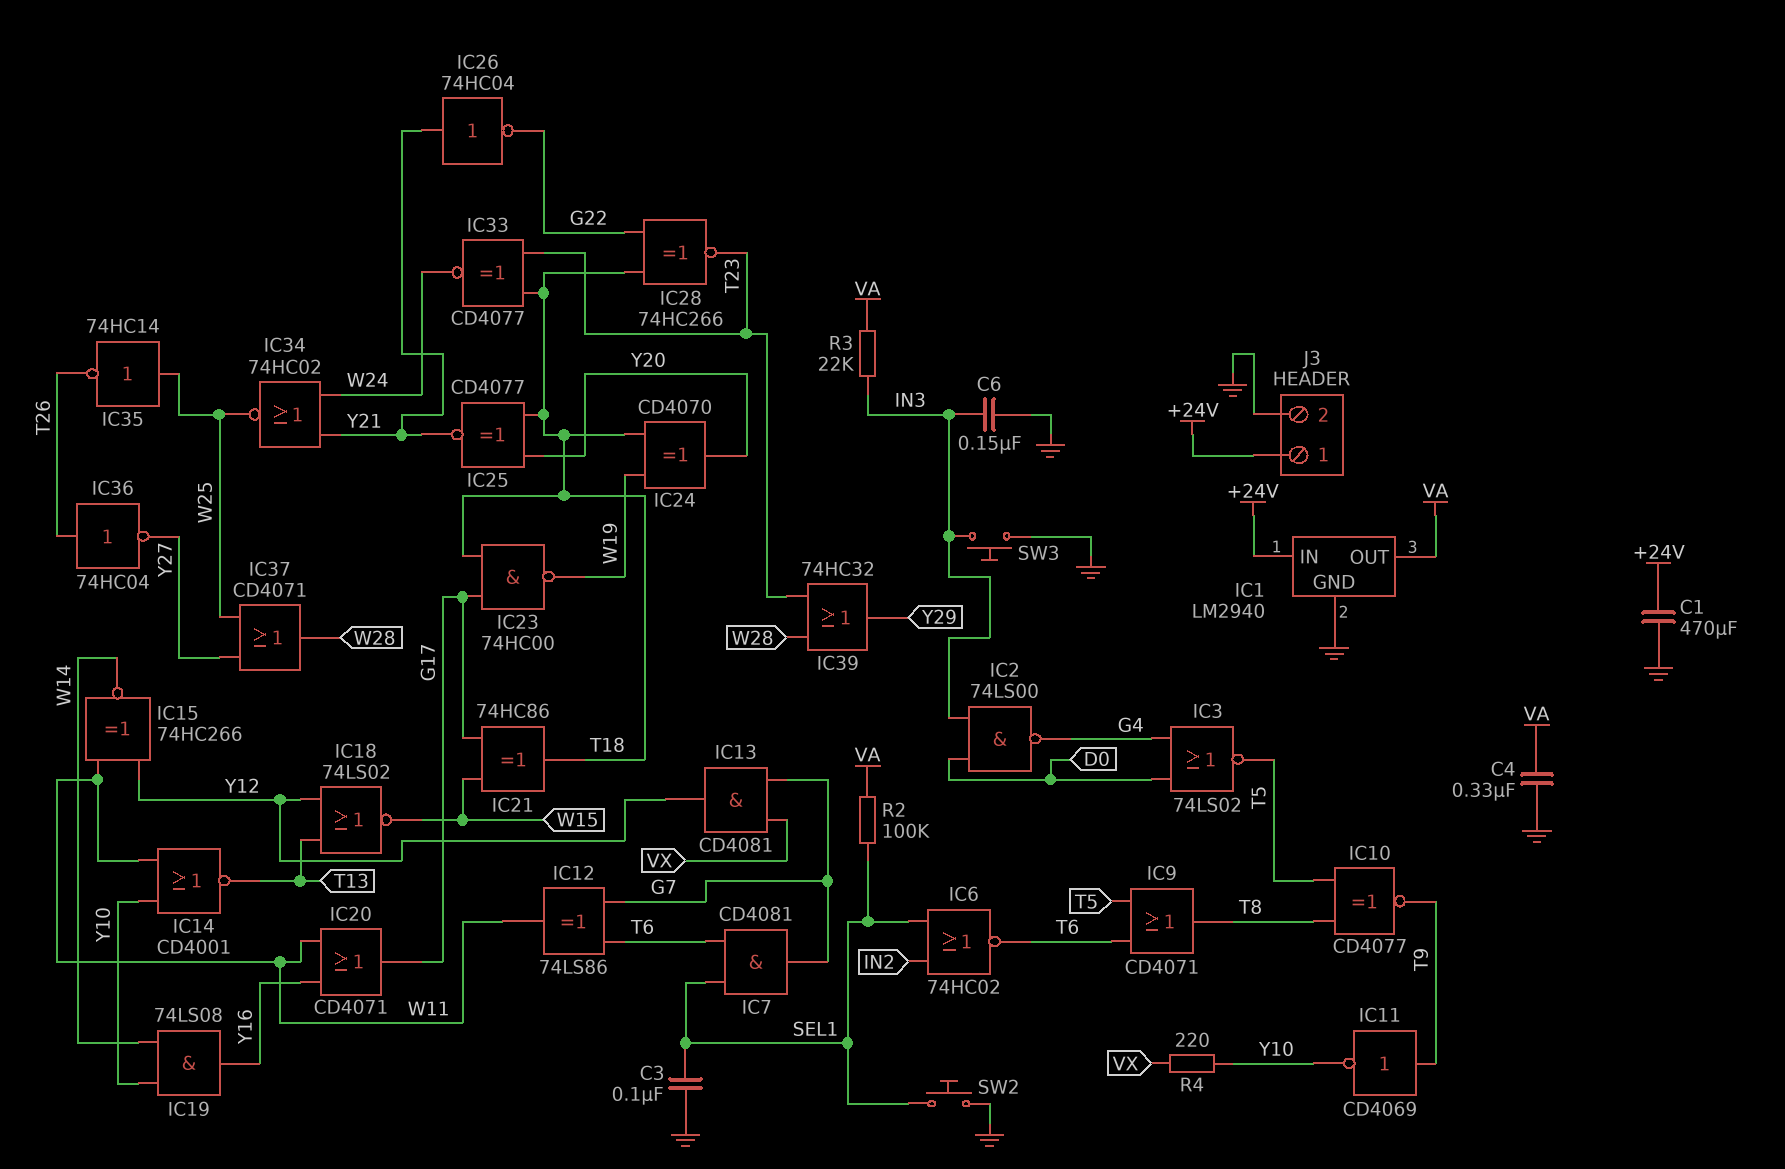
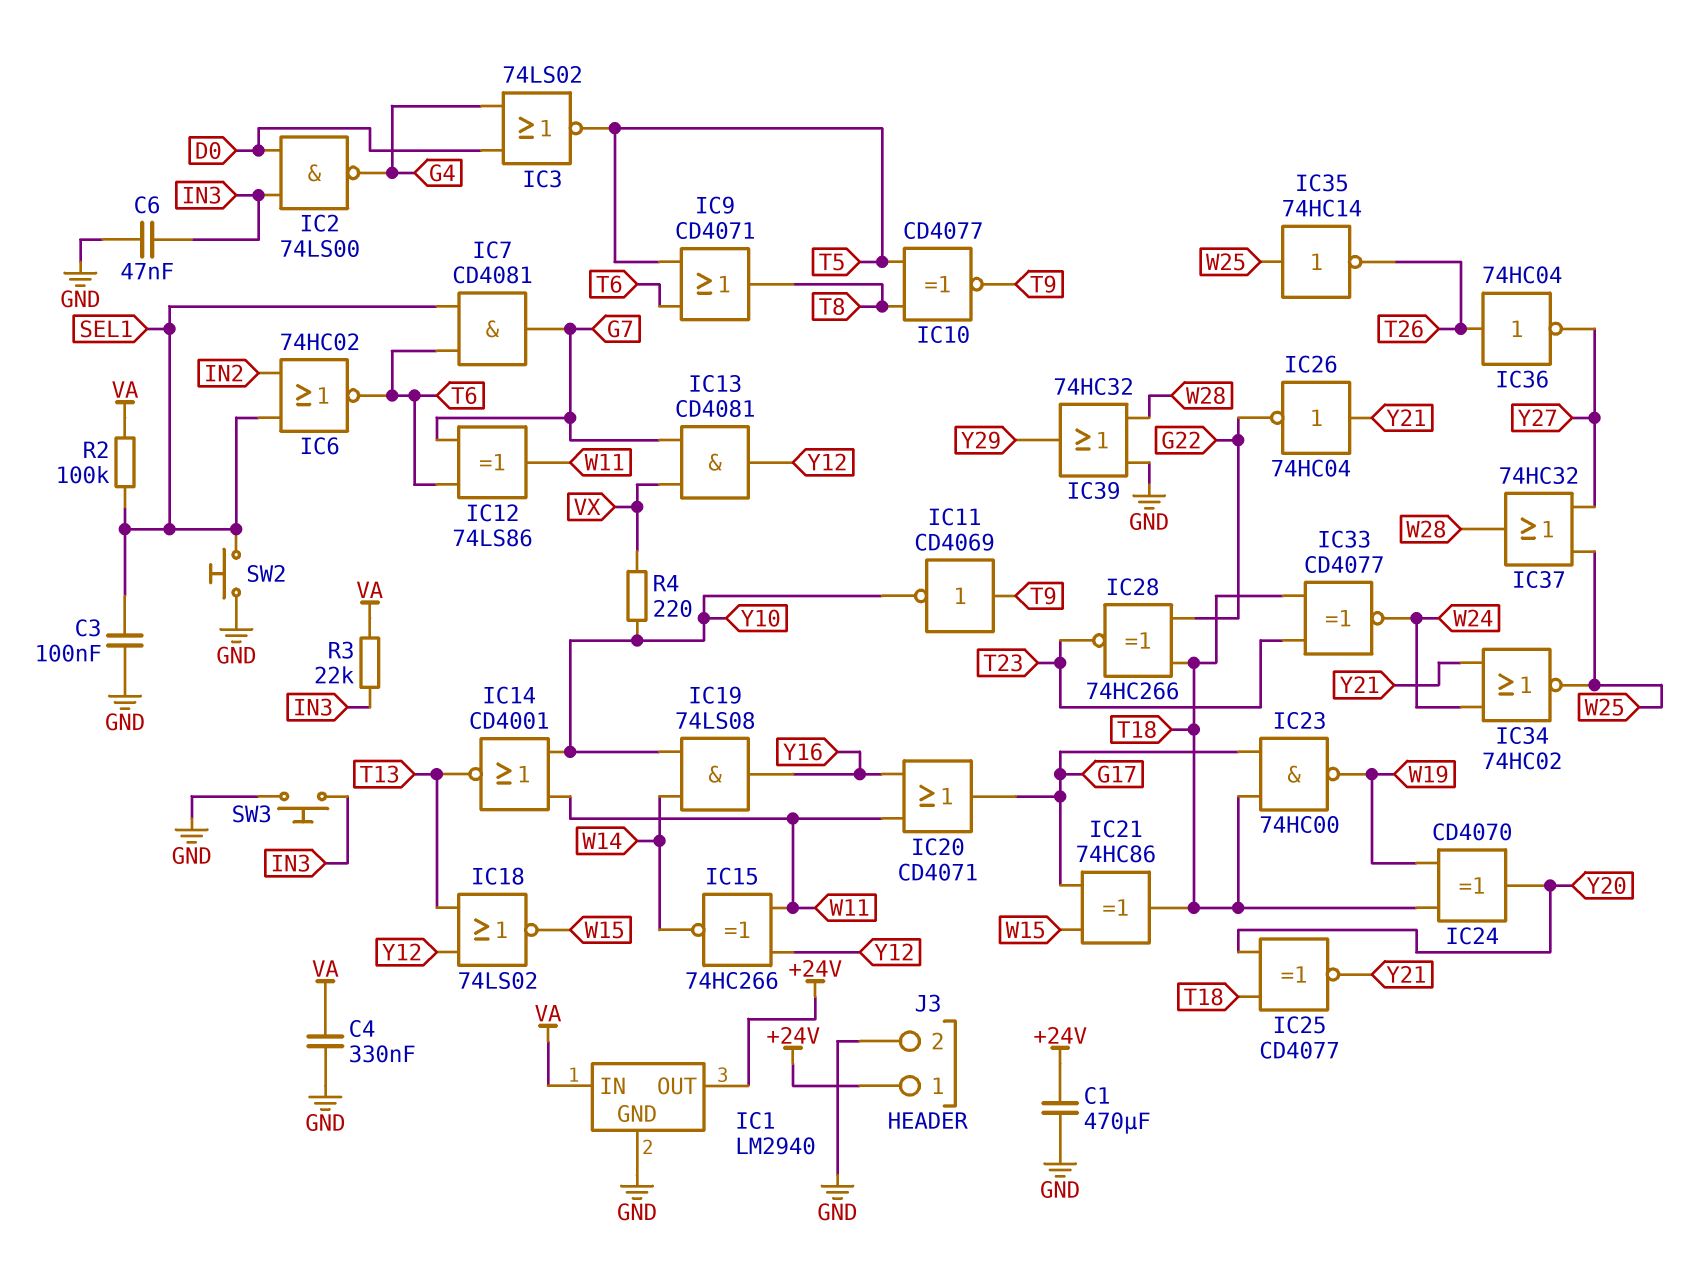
C6: 150nF (GND, IN3) -> 47nF (GND, IN3)
IC1 pin IN: +24V -> VA
IC1 pin OUT: VA -> +24V
IC37: OR CD4071 (in W25, in Y27, out W28) -> OR 74HC32 (in W25, in Y27, out W28)
IC39: OR 74HC32 (in T23, in W28, out Y29) -> OR 74HC32 (in GND, in W28, out Y29)

